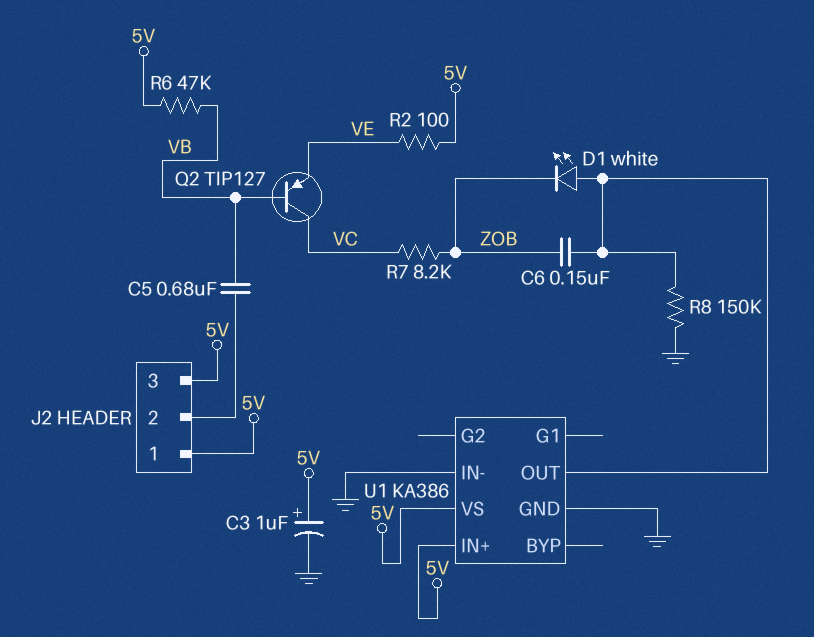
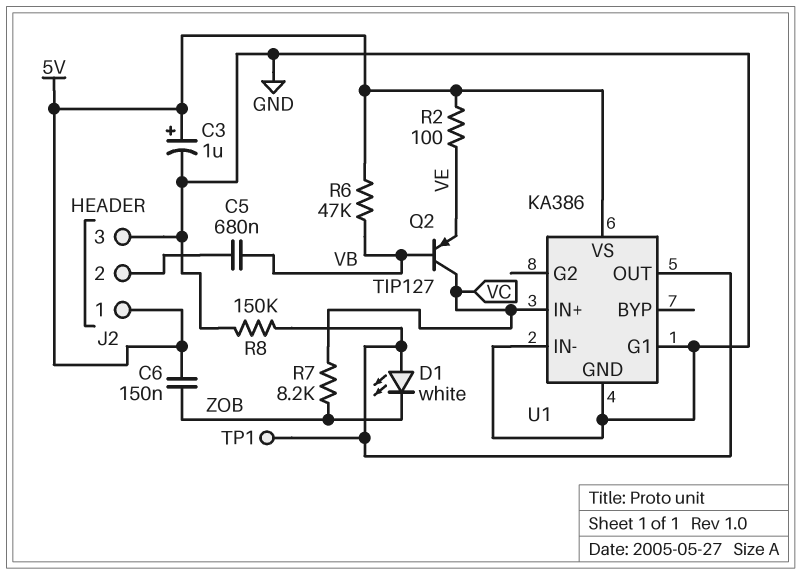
C6: 150nF (U1/OUT, ZOB) -> 150nF (5V, ZOB)
J2 pin 3: 5V -> GND
TP1: none -> test point (U1/OUT)
U1 pin G1: none -> GND
U1 pin IN+: 5V -> VC

